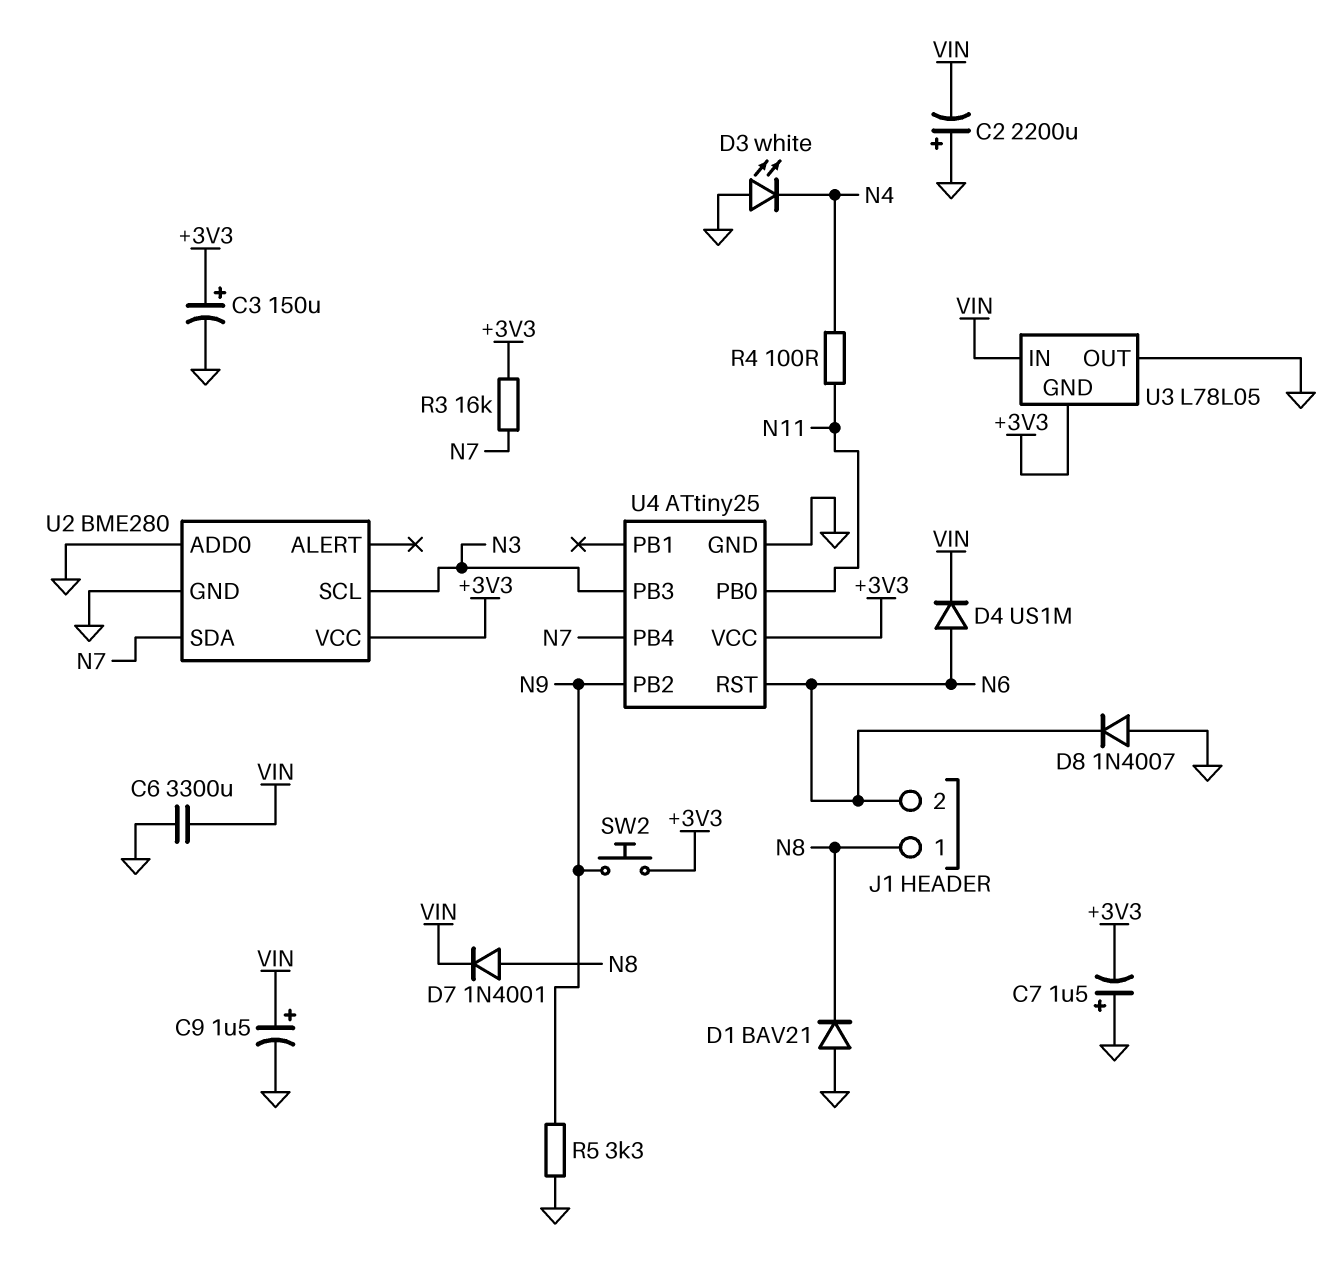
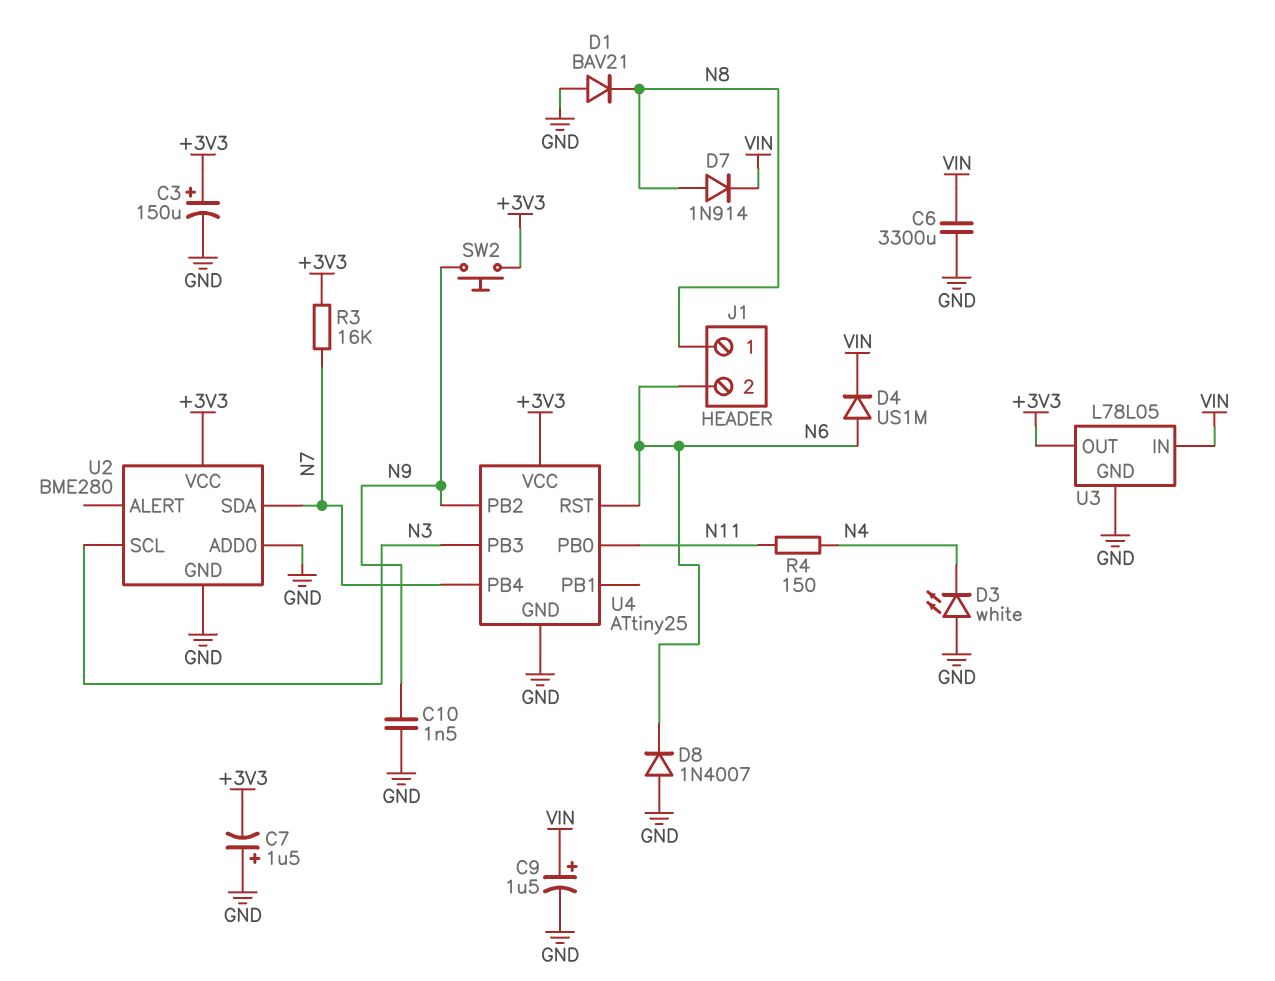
C2: 2200uF (plus GND, minus VIN) -> none
C10: none -> 1.5nF (GND, N9)
D7: diode 1N4001 (A N8, K VIN) -> diode 1N914 (A N8, K VIN)
R4: 100 (N4, N11) -> 150 (N4, N11)
R5: 3.3k (GND, N9) -> none
U3 pin GND: +3V3 -> GND
U3 pin OUT: GND -> +3V3

